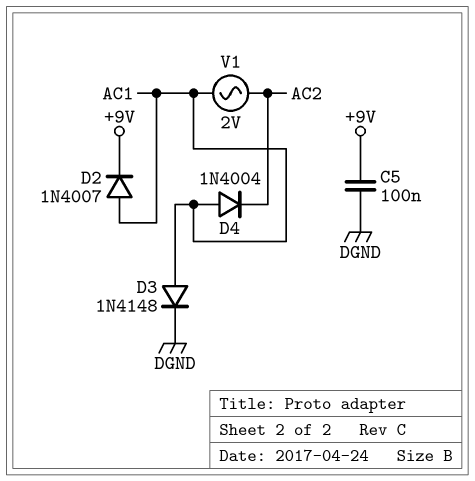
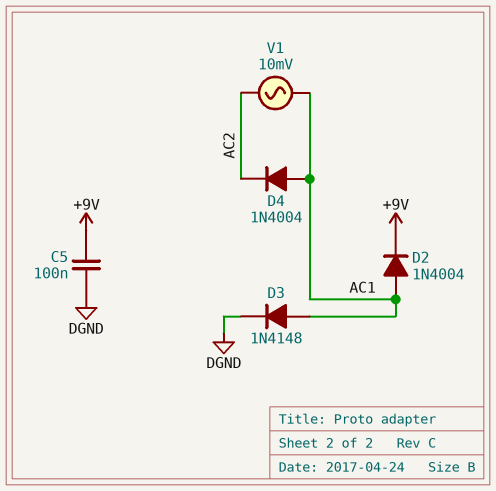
D2: diode 1N4007 (A AC1, K +9V) -> diode 1N4004 (A AC1, K +9V)
V1: AC 2V (AC1, AC2) -> AC 10mV (AC1, AC2)

